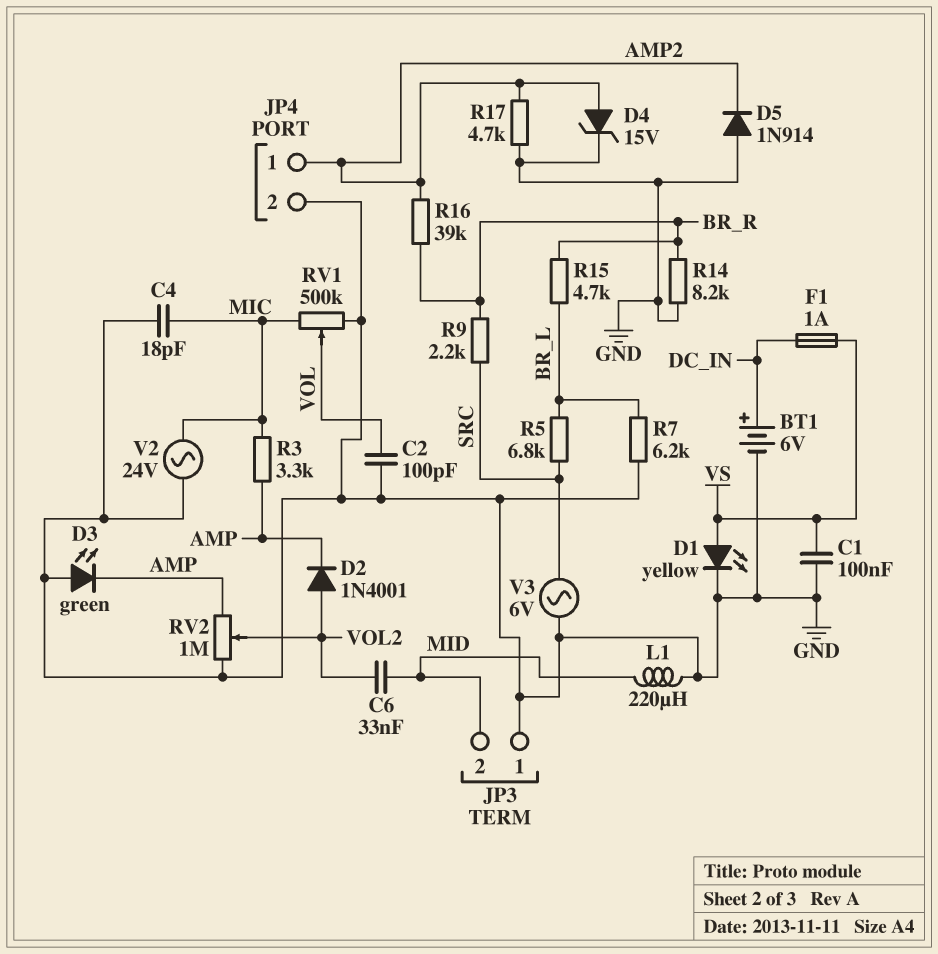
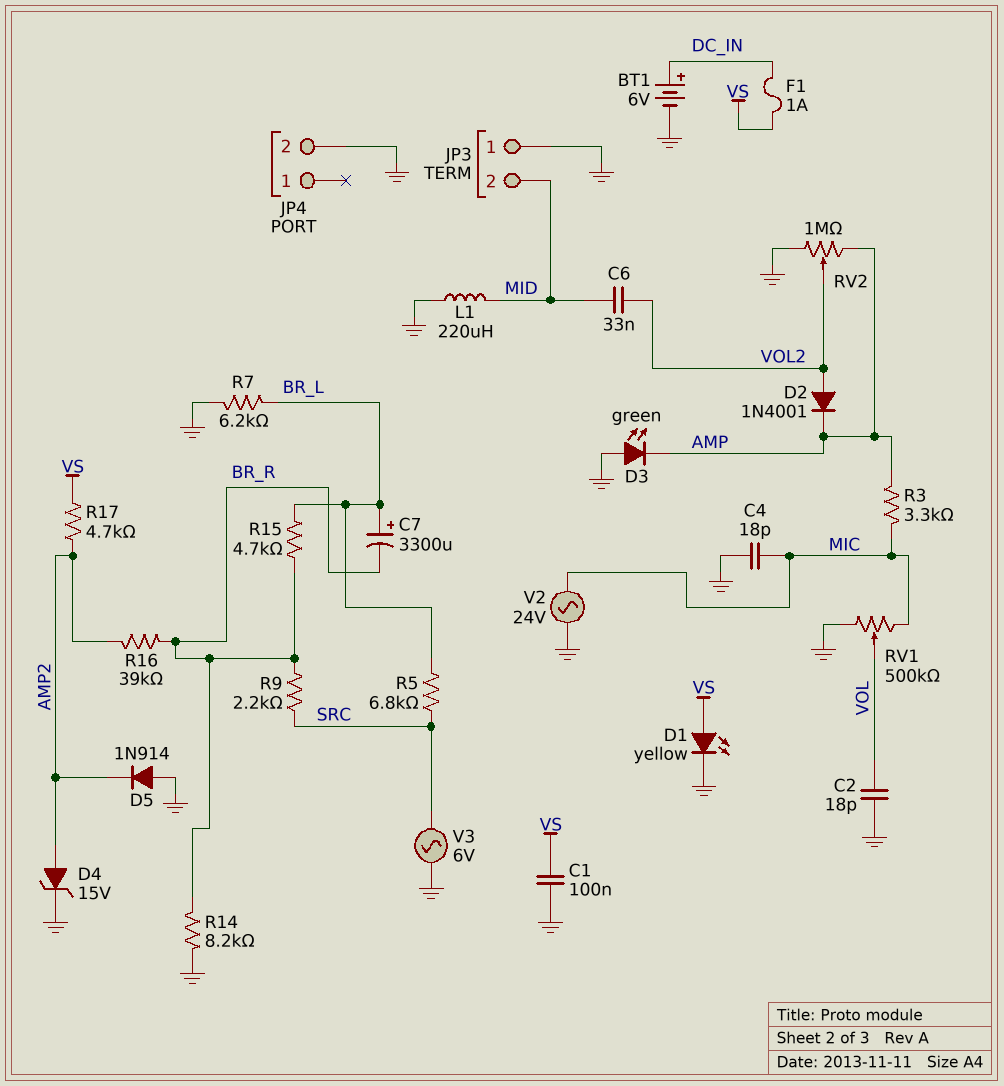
C2: 100pF (GND, VOL) -> 18pF (GND, VOL)
C7: none -> 3300uF (plus BR_L, minus BR_R)
JP4 pin 1: AMP2 -> none
R17: 4.7k (AMP2, GND) -> 4.7k (AMP2, VS)

